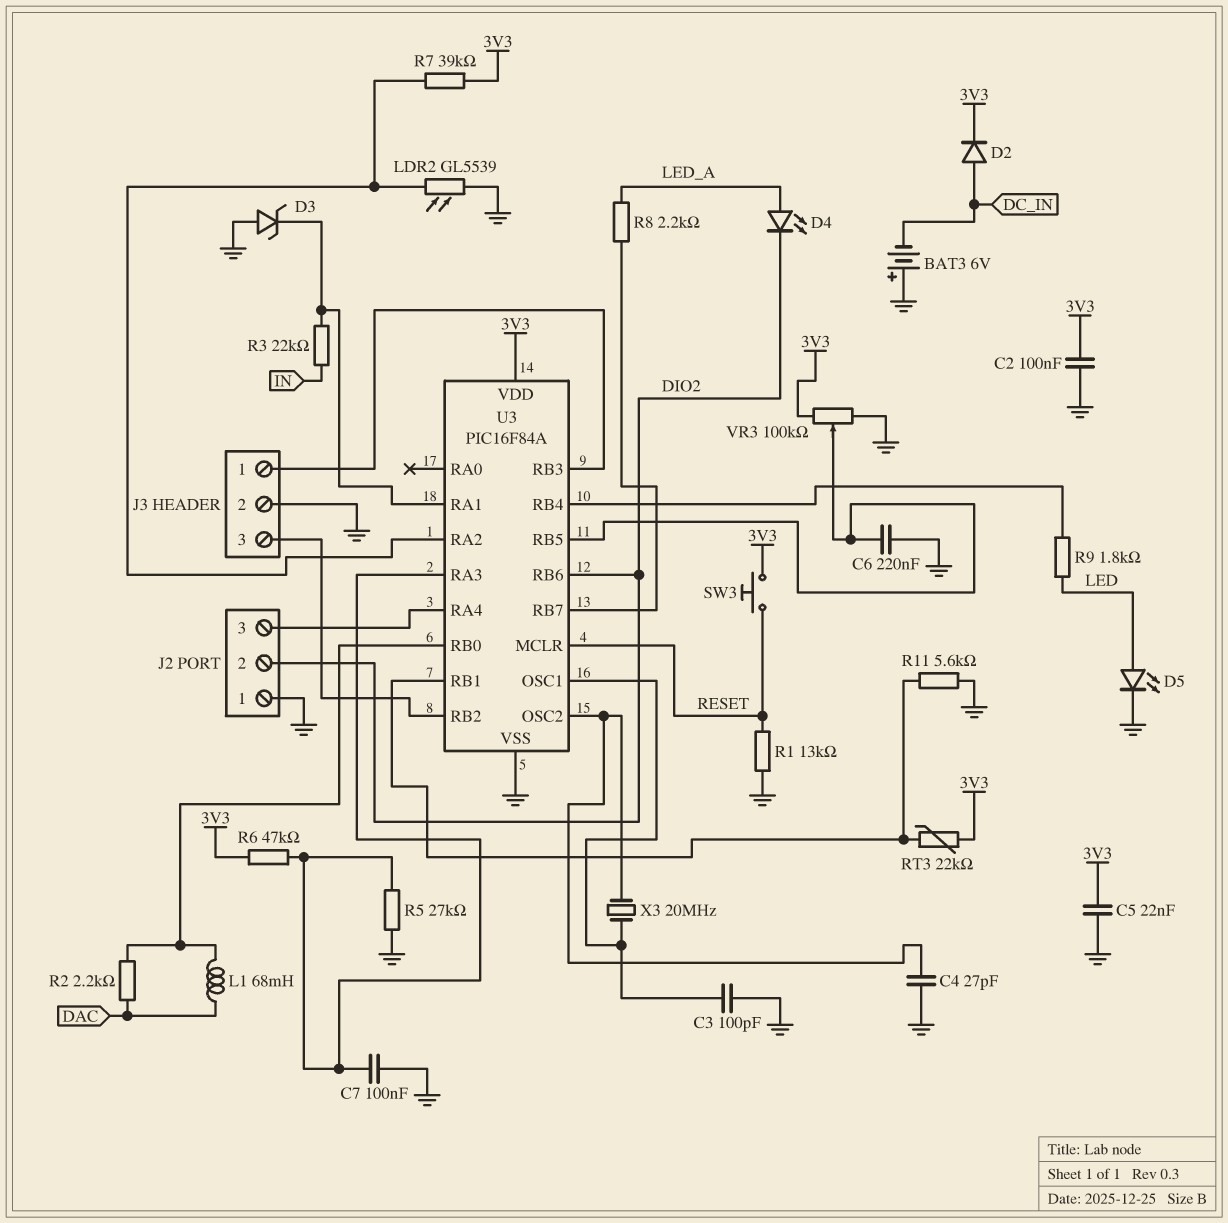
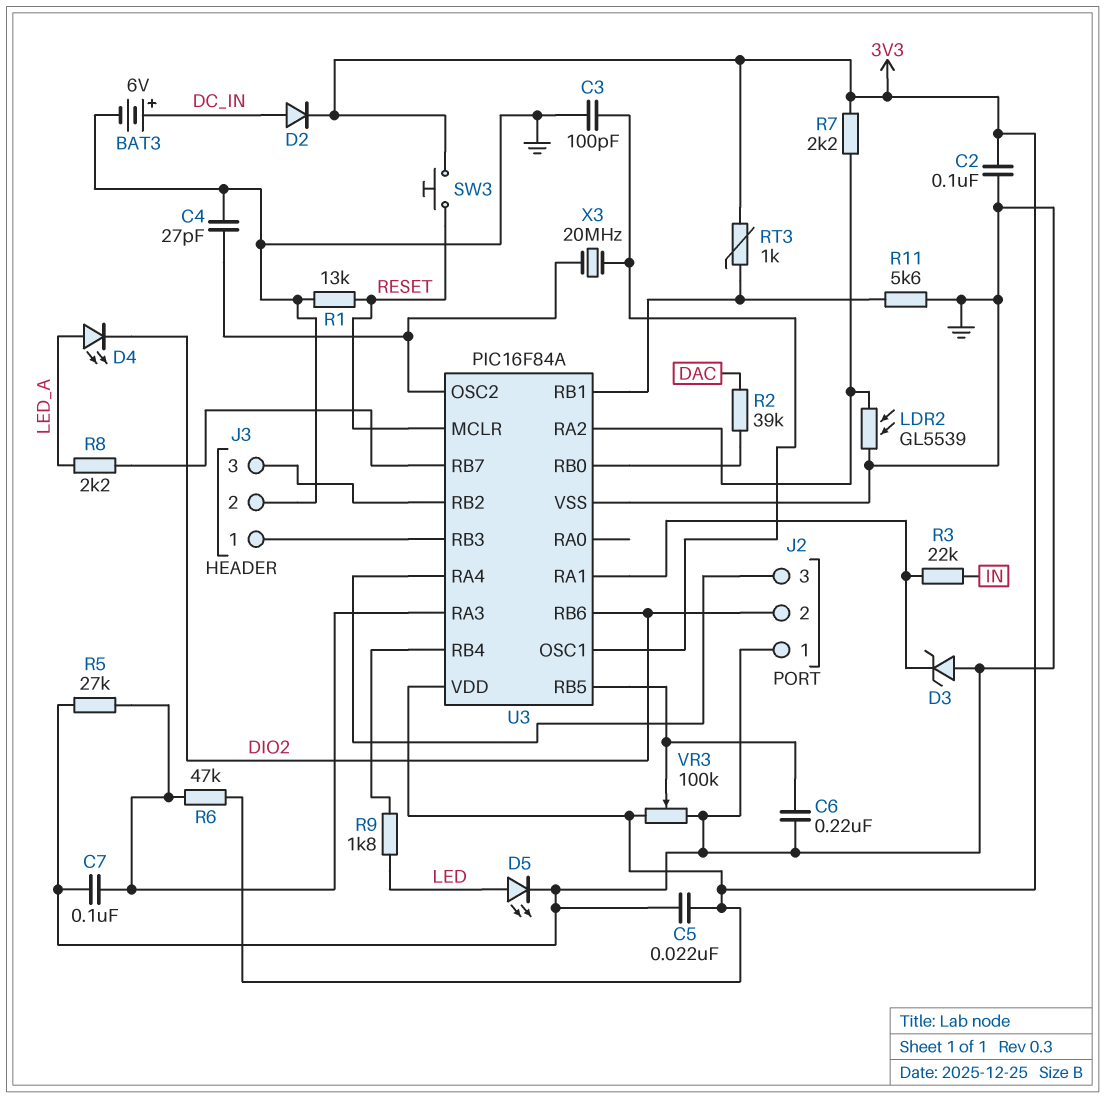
BAT3: 6V (plus GND, minus DC_IN) -> 6V (plus DC_IN, minus GND)
L1: 68mH (DAC, U3/RB0) -> none
R2: 2.2k (DAC, U3/RB0) -> 39k (DAC, U3/RB0)
R7: 39k (3V3, U3/RA2) -> 2.2k (3V3, U3/RA2)
RT3: 22k (3V3, U3/RB1) -> 1k (3V3, U3/RB1)

